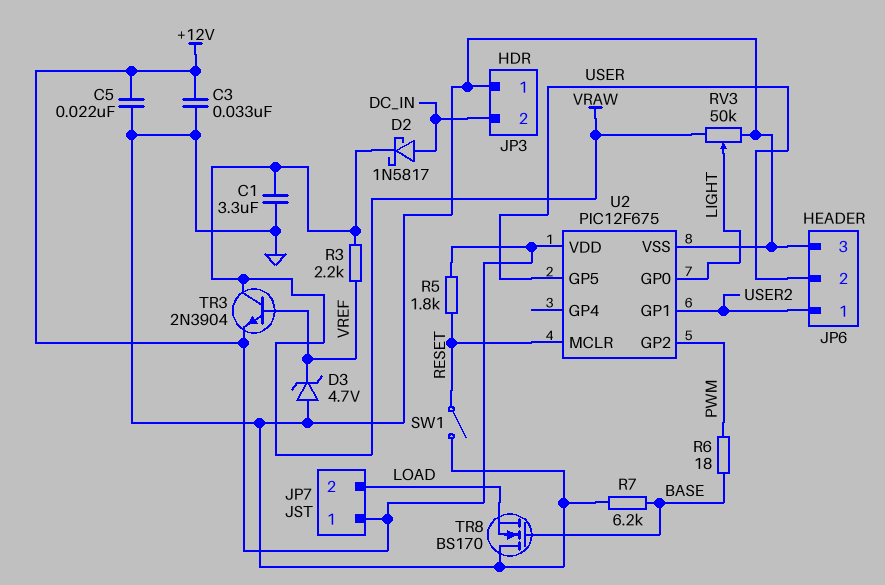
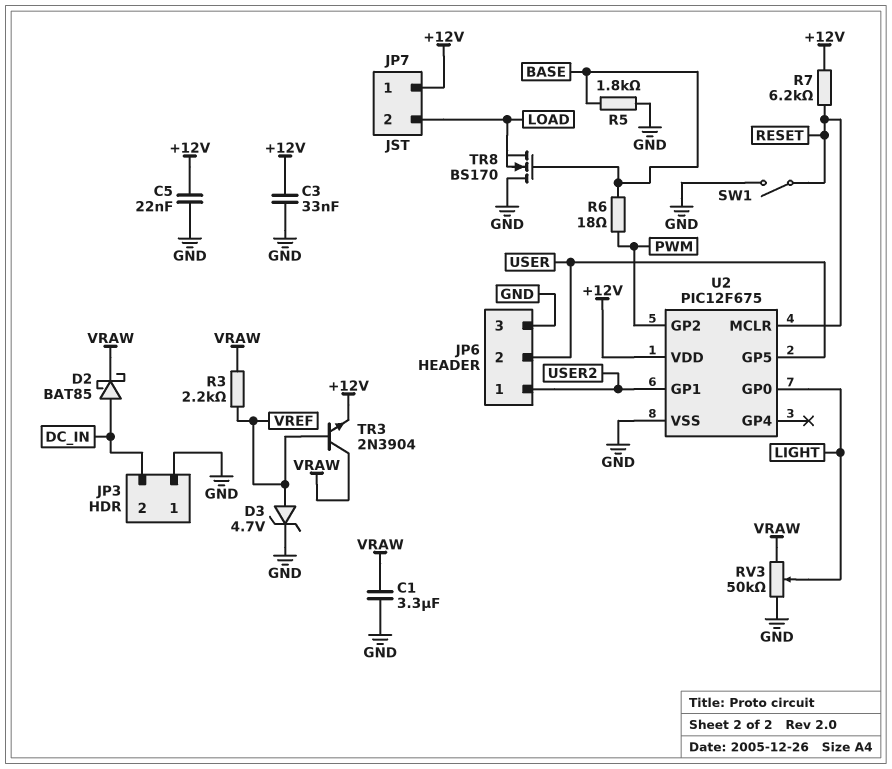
D2: schottky 1N5817 (A DC_IN, K VRAW) -> schottky BAT85 (A DC_IN, K VRAW)
D3: zener 4.7V (A GND, K VREF) -> zener 4.7V (A VREF, K GND)
R5: 1.8k (+12V, RESET) -> 1.8k (BASE, GND)
R7: 6.2k (BASE, GND) -> 6.2k (+12V, RESET)

